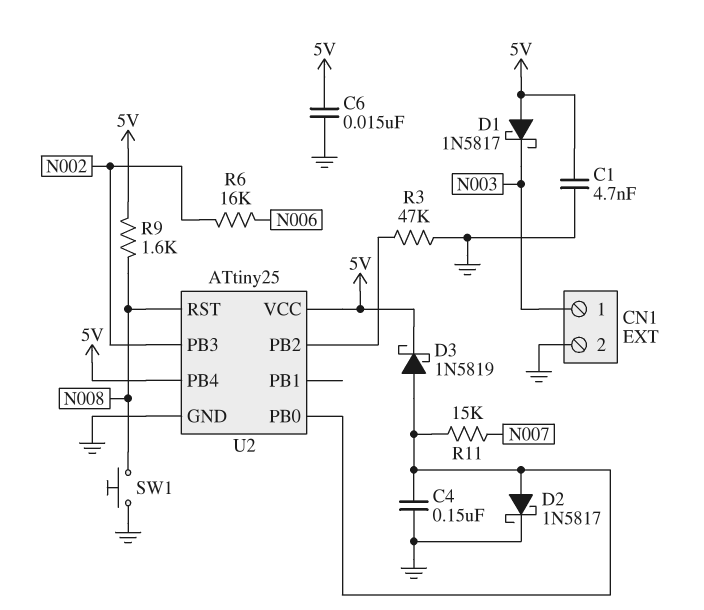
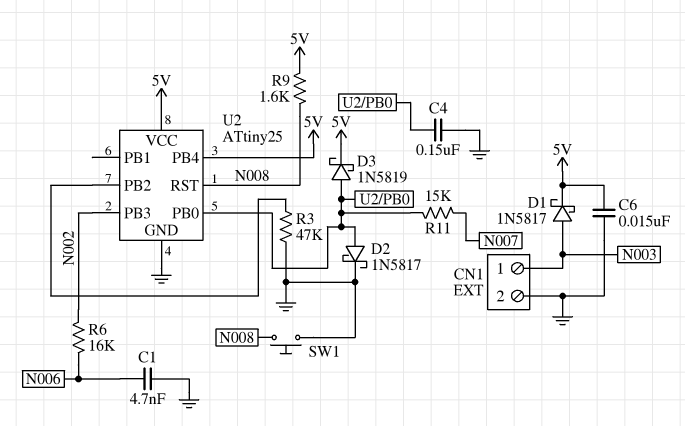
C1: 4.7nF (5V, GND) -> 4.7nF (GND, N006)
D1: schottky 1N5817 (A 5V, K N003) -> schottky 1N5817 (A N003, K 5V)

